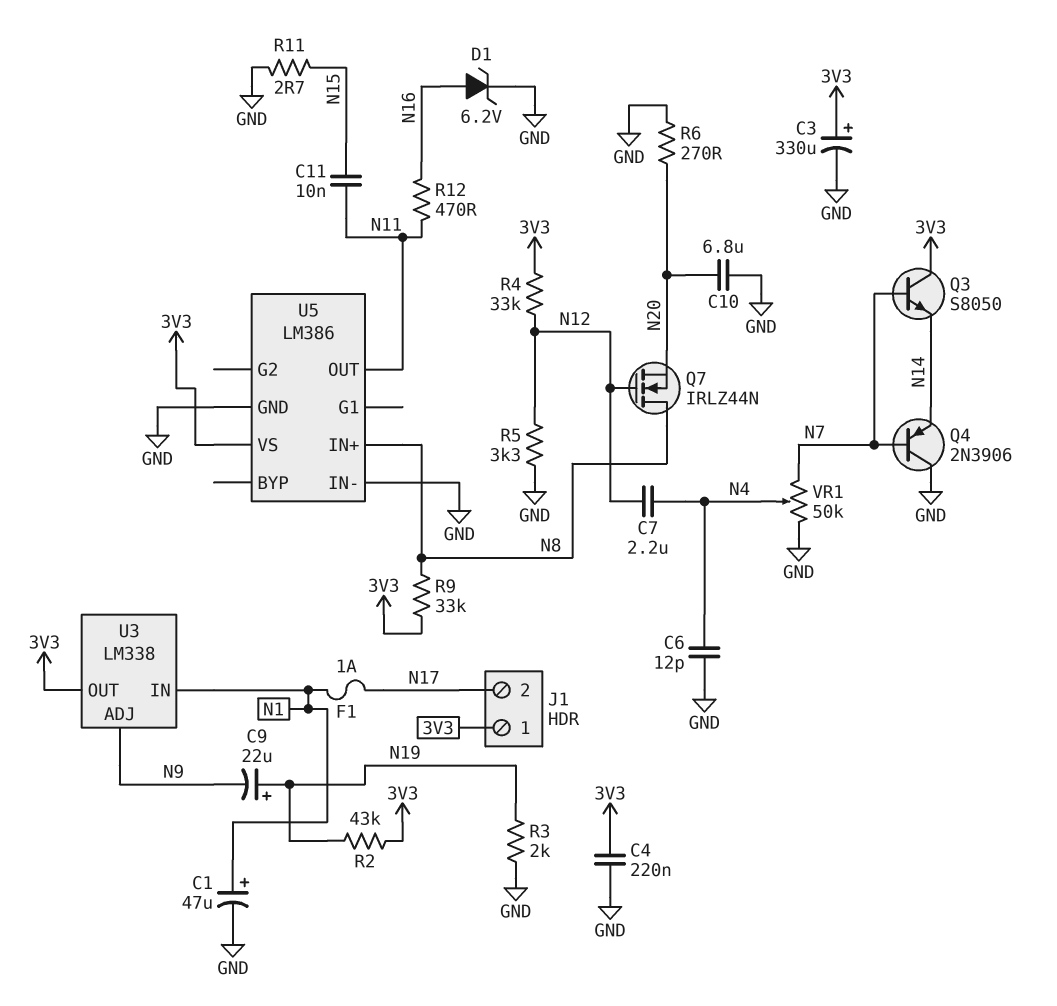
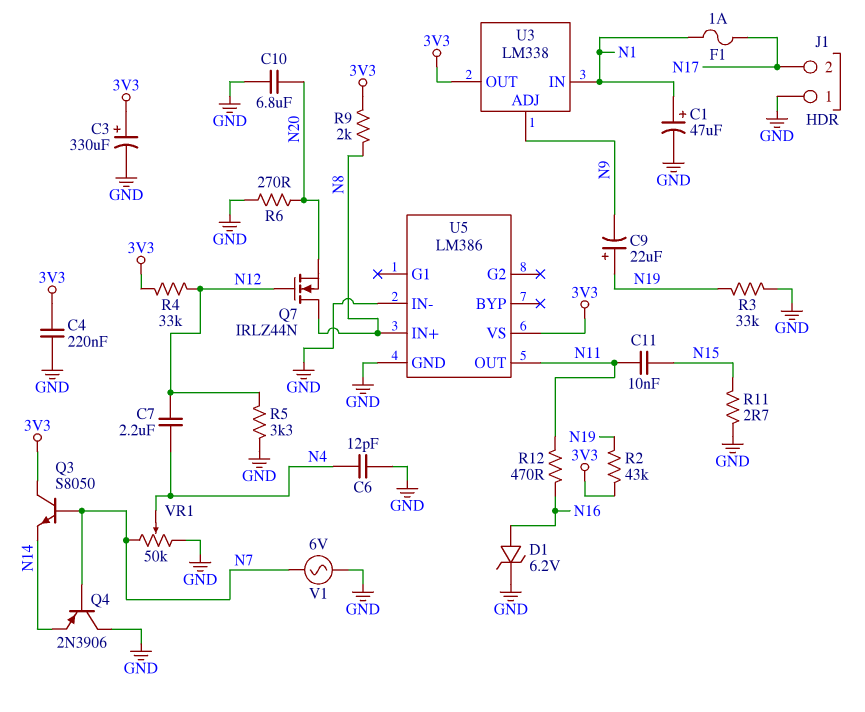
J1 pin 1: 3V3 -> GND
R3: 2k (GND, N19) -> 33k (GND, N19)
R9: 33k (3V3, N8) -> 2k (3V3, N8)
V1: none -> AC 6V (GND, N7)

